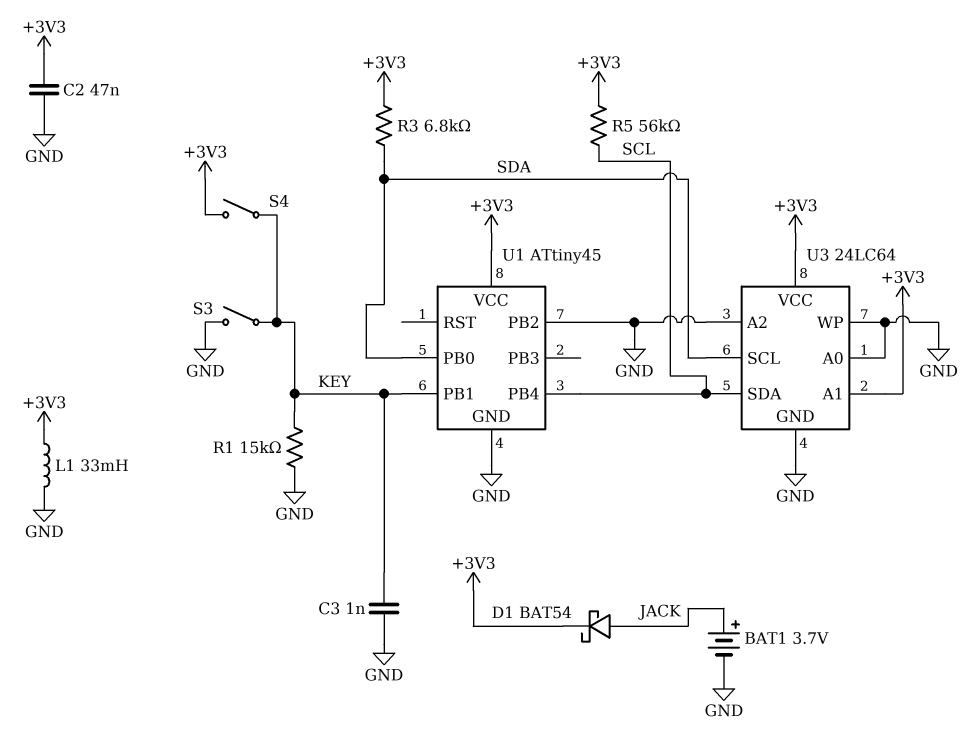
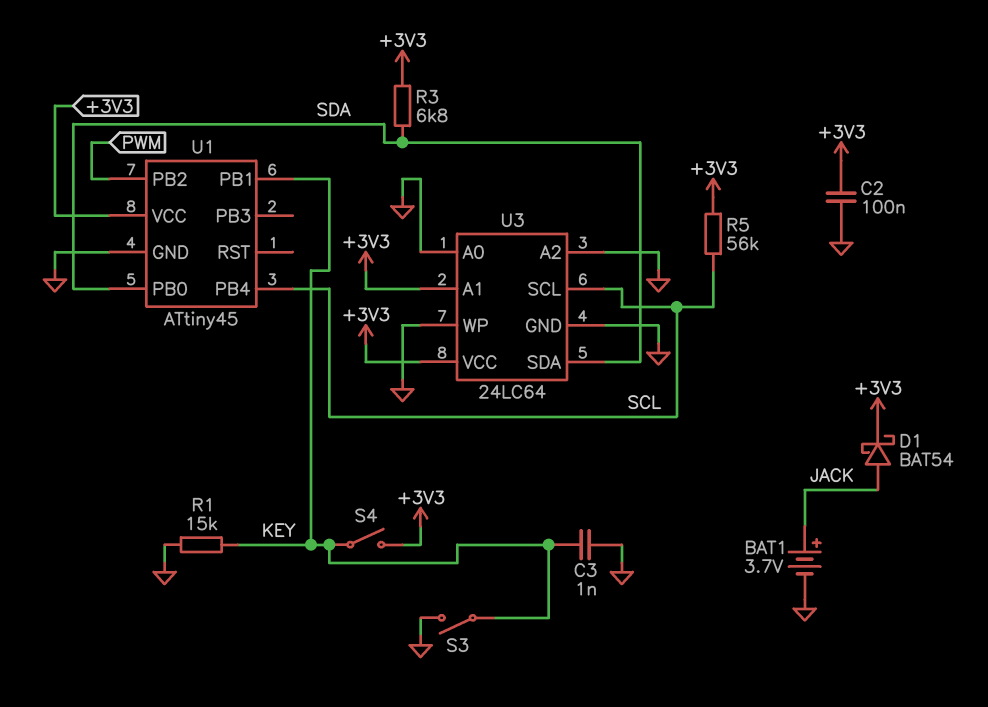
C2: 47nF (+3V3, GND) -> 100nF (+3V3, GND)
L1: 33mH (+3V3, GND) -> none
U1 pin PB2: GND -> PWM
U3 pin SCL: SDA -> SCL
U3 pin SDA: SCL -> SDA

